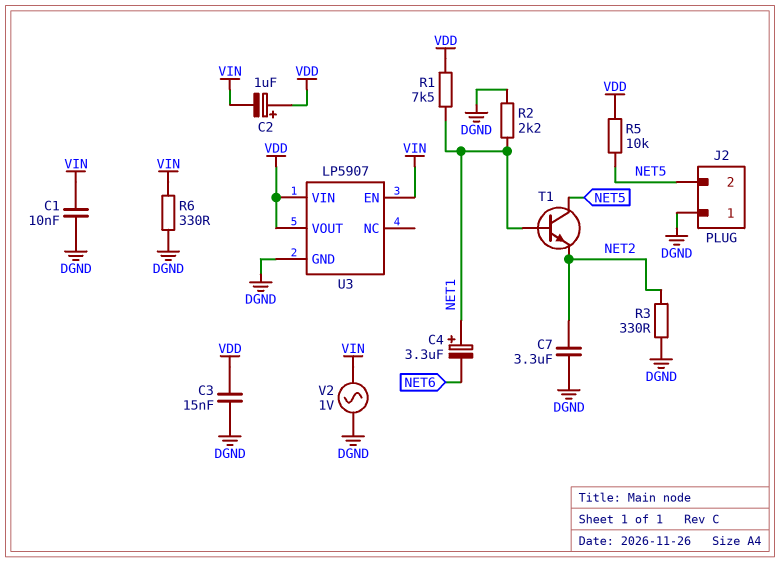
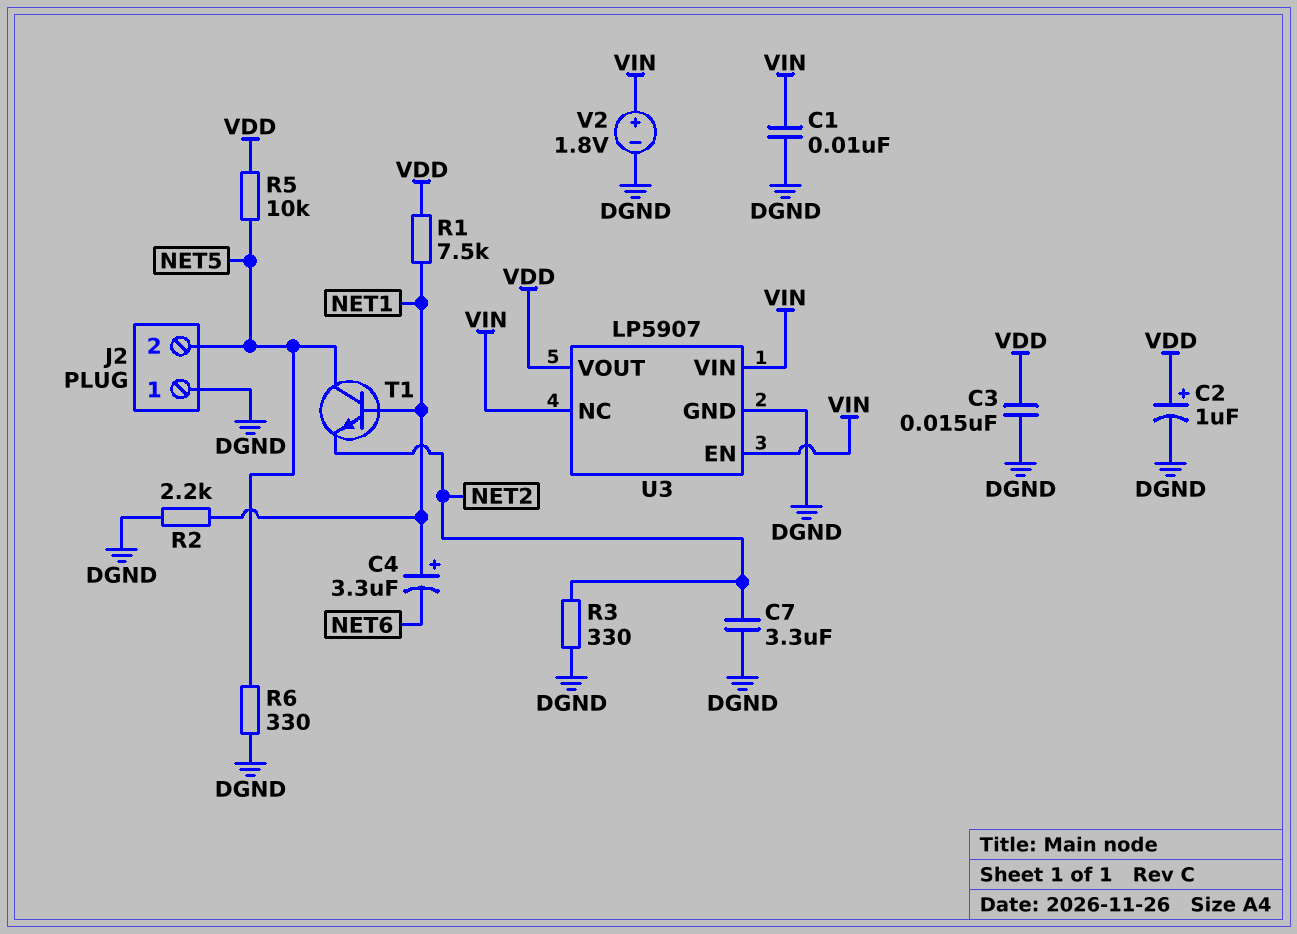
C2: 1uF (plus VDD, minus VIN) -> 1uF (plus VDD, minus DGND)
R6: 330 (DGND, VIN) -> 330 (DGND, NET5)
U3 pin NC: none -> VIN
U3 pin VIN: VDD -> VIN
V2: AC 1V (DGND, VIN) -> 1.8V (plus VIN, minus DGND)

